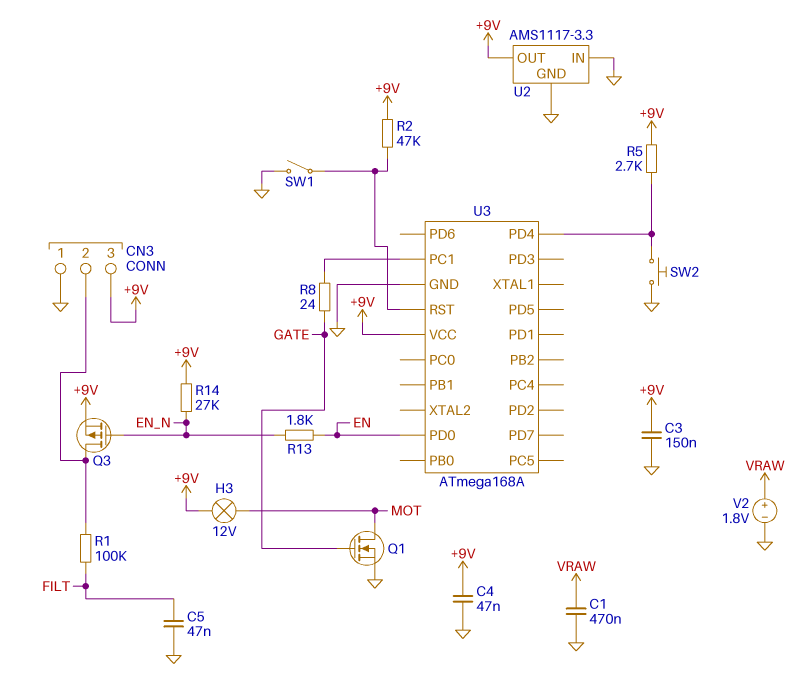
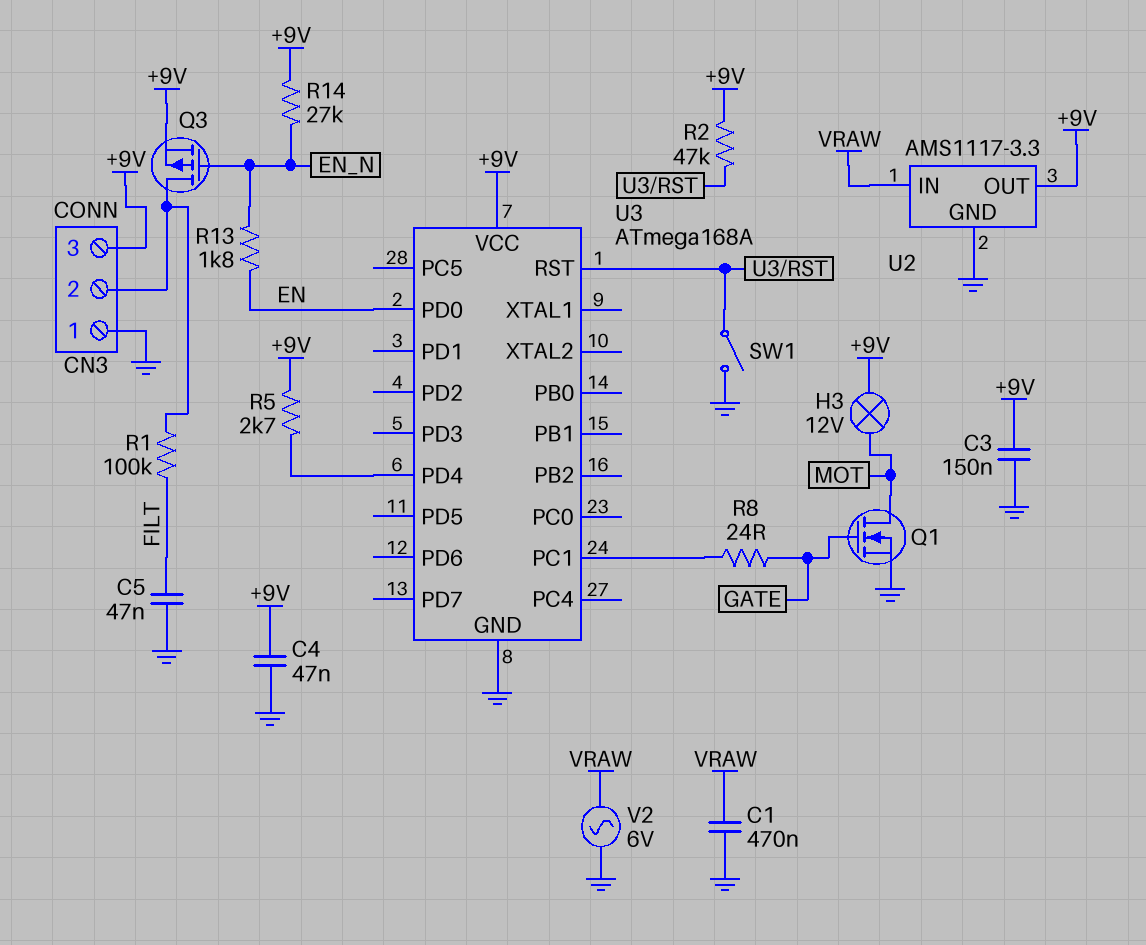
SW2: button (GND, U3/PD4) -> none
U2 pin IN: GND -> VRAW
V2: 1.8V (plus VRAW, minus GND) -> AC 6V (GND, VRAW)

